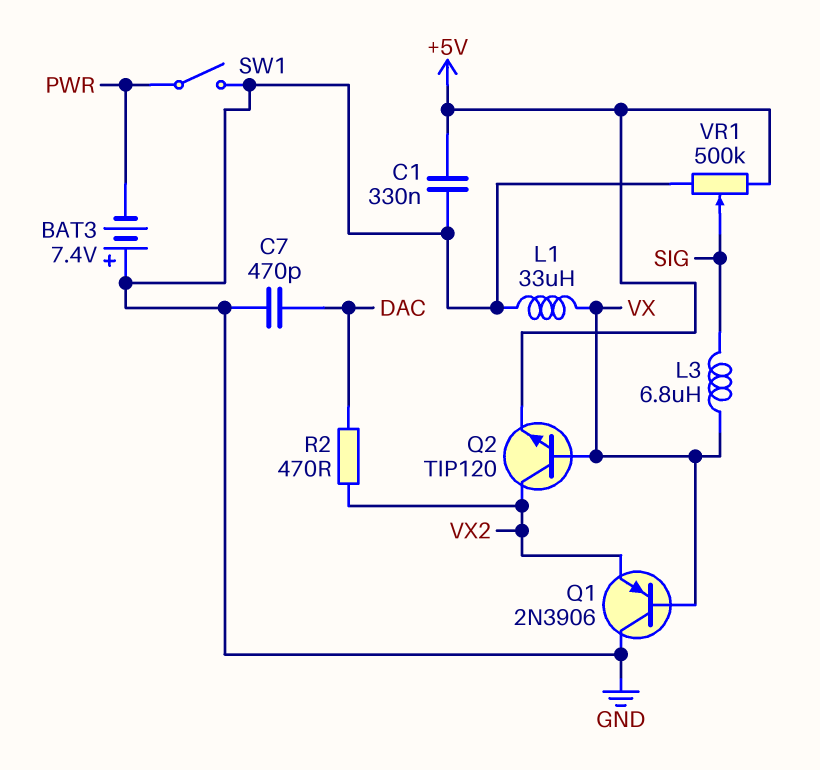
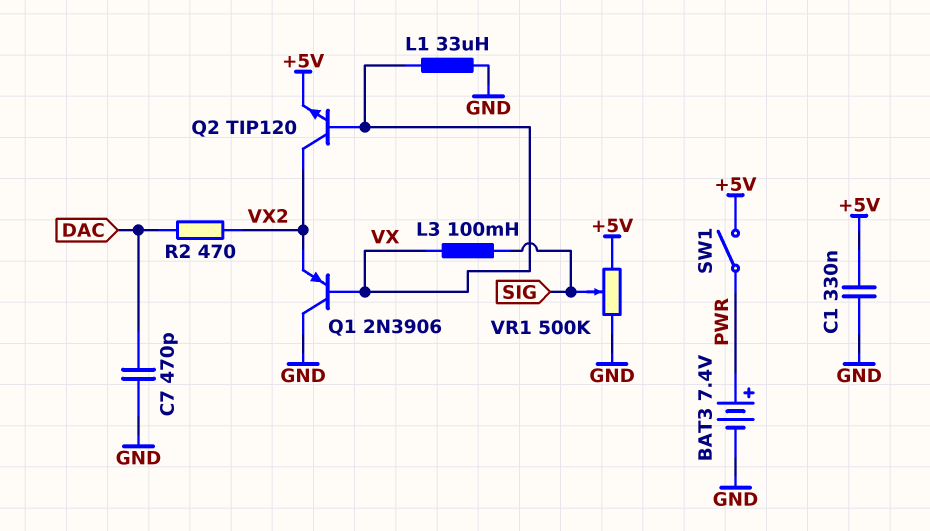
BAT3: 7.4V (plus GND, minus PWR) -> 7.4V (plus PWR, minus GND)
L3: 6.8uH (SIG, VX) -> 100mH (SIG, VX)
SW1: switch (GND, PWR) -> switch (+5V, PWR)

